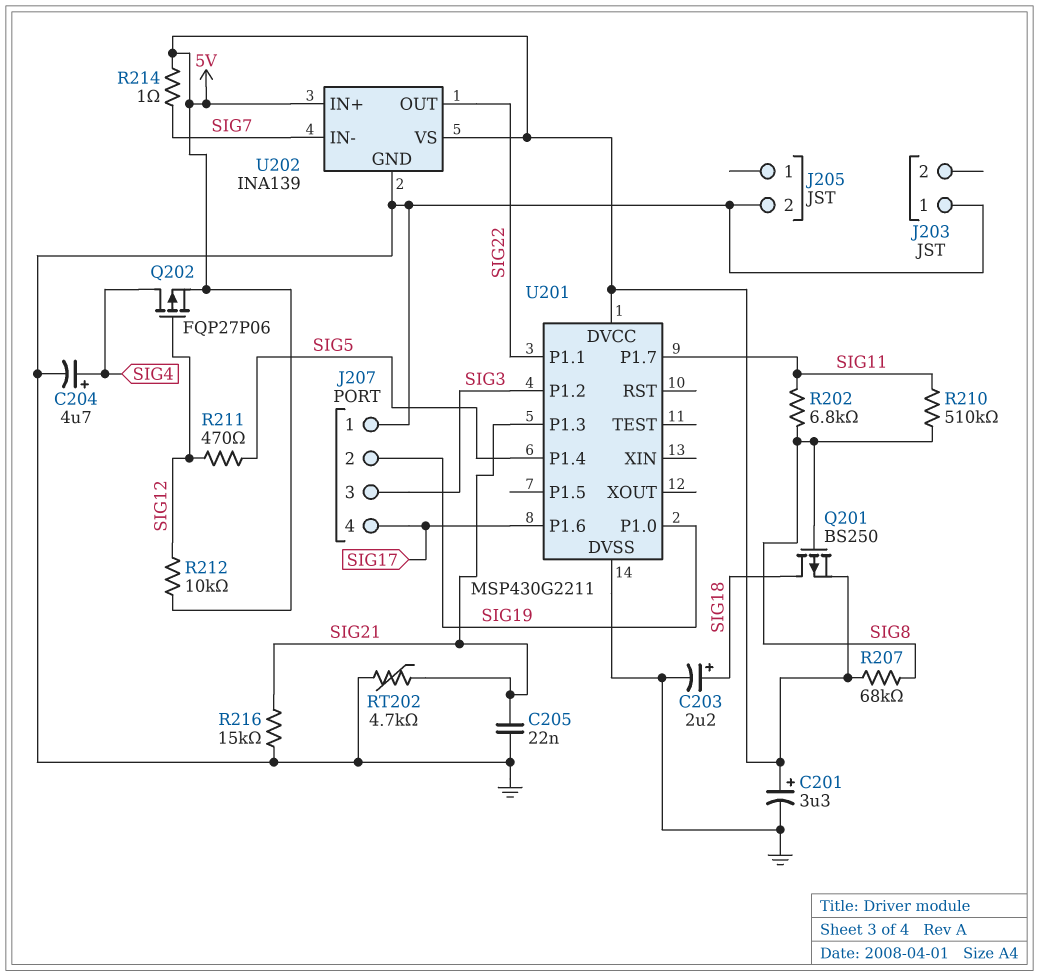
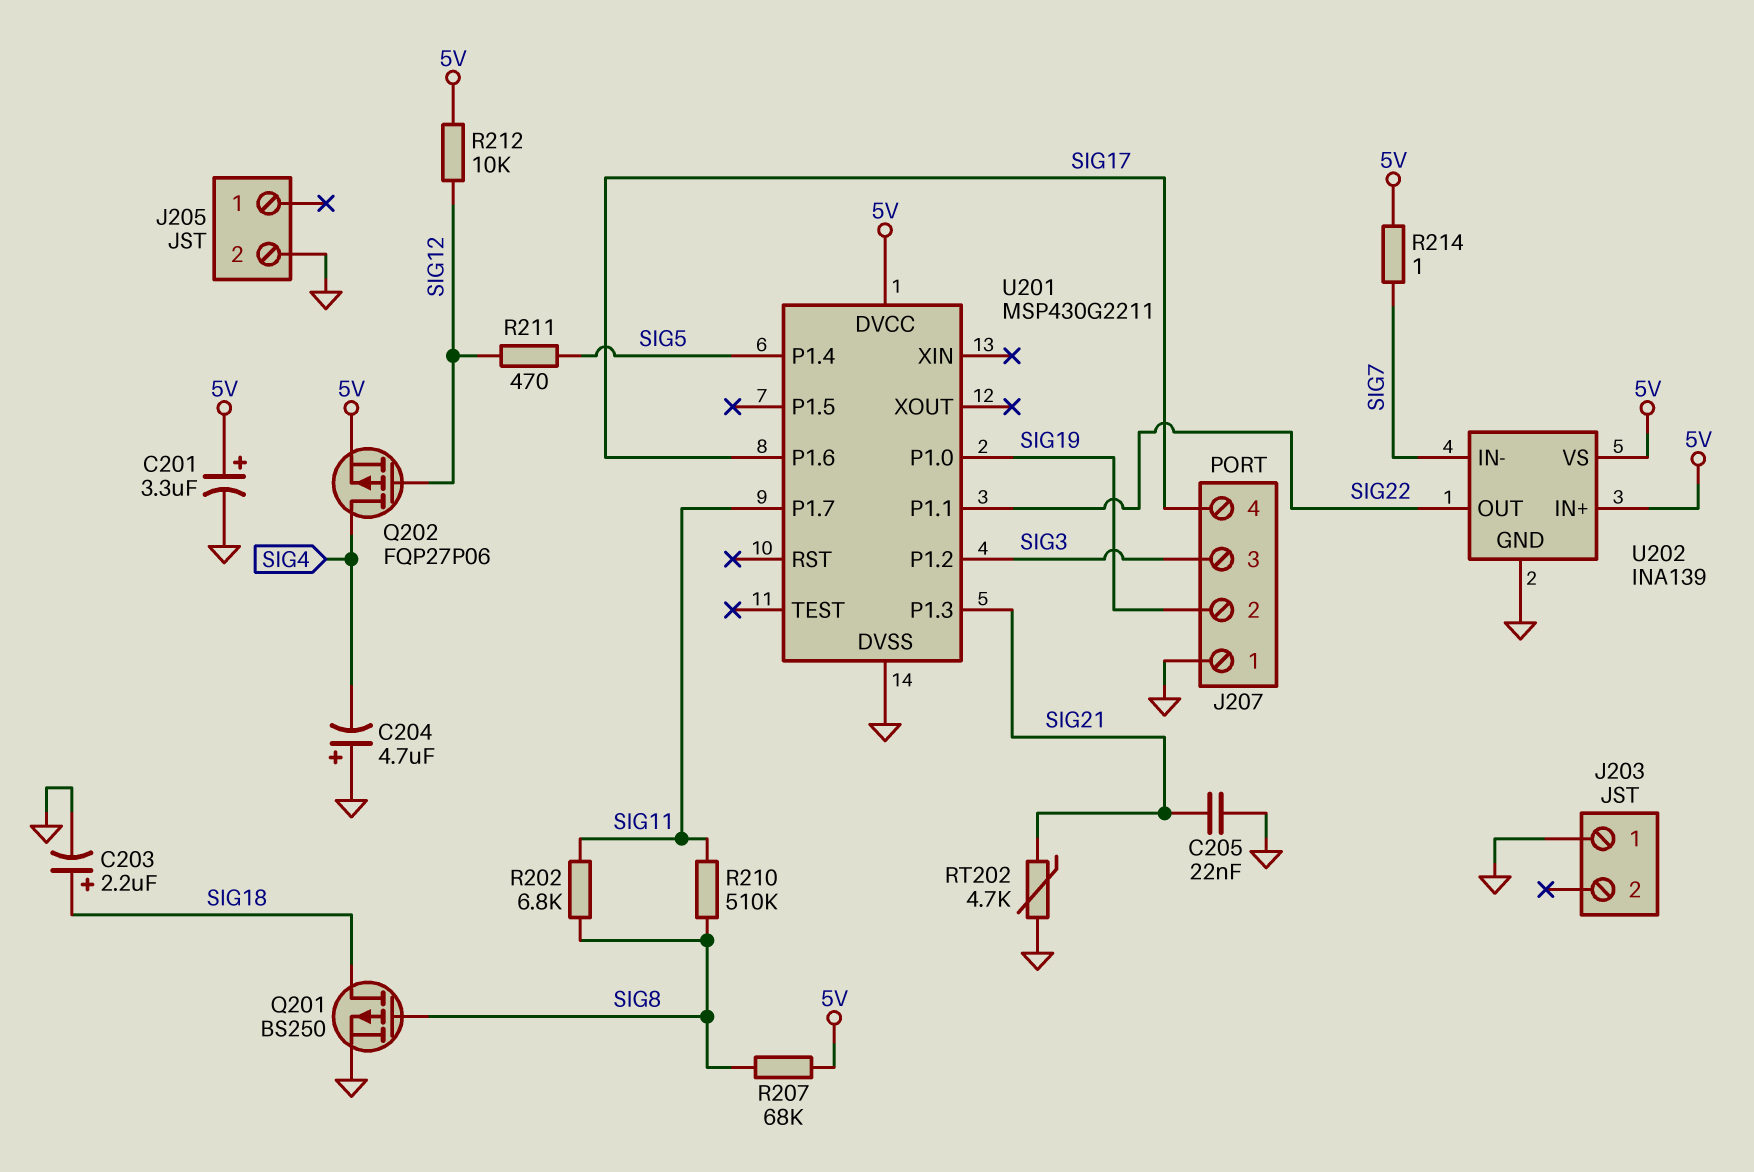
C204: 4.7uF (plus SIG4, minus GND) -> 4.7uF (plus GND, minus SIG4)
Q201: PMOS BS250 (G SIG8, D SIG18, S 5V) -> PMOS BS250 (G SIG8, D SIG18, S GND)
R216: 15k (GND, SIG21) -> none

